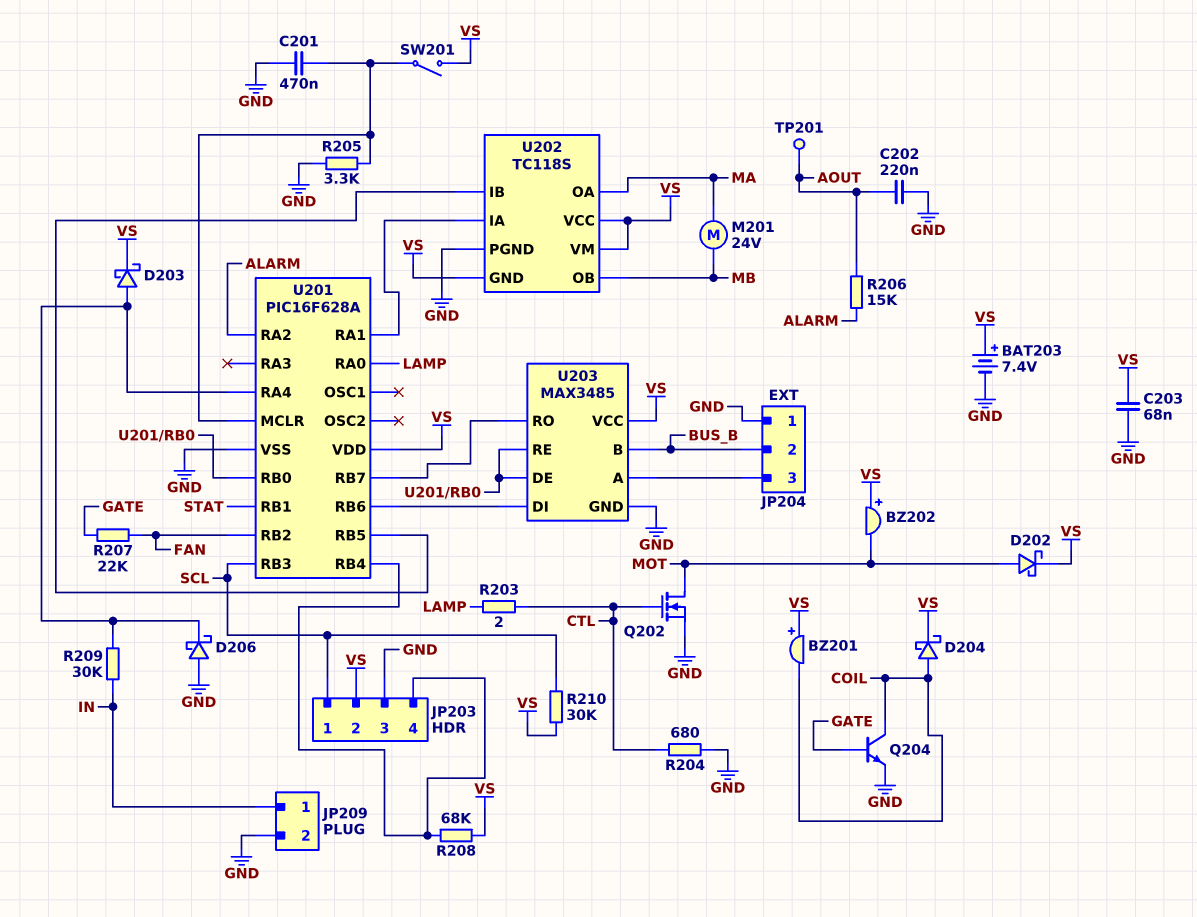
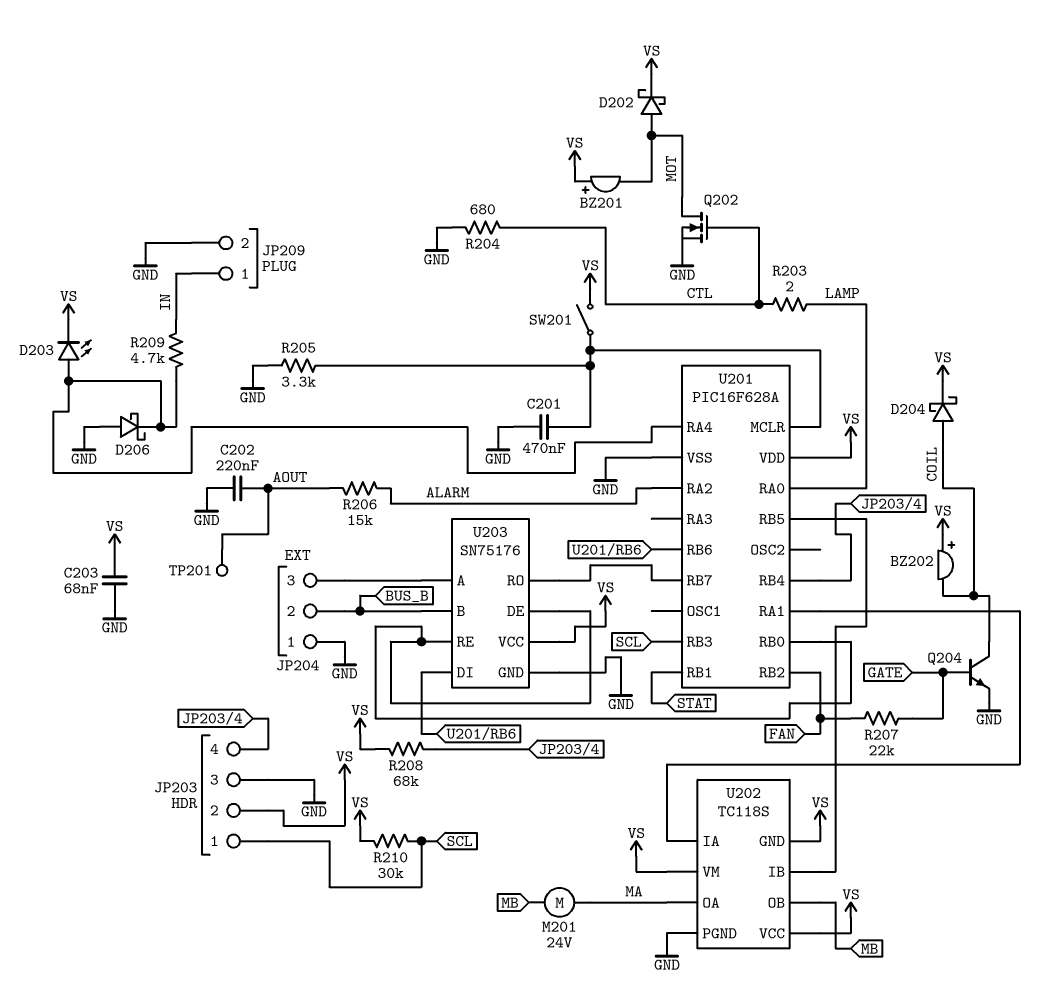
BAT203: 7.4V (plus VS, minus GND) -> none
BZ201: buzzer (plus VS, minus COIL) -> buzzer (plus VS, minus MOT)
BZ202: buzzer (plus VS, minus MOT) -> buzzer (plus VS, minus COIL)
D203: schottky (A U201/RA4, K VS) -> LED (A U201/RA4, K VS)
R209: 30k (IN, U201/RA4) -> 4.7k (IN, U201/RA4)
U203: MAX3485 -> SN75176

